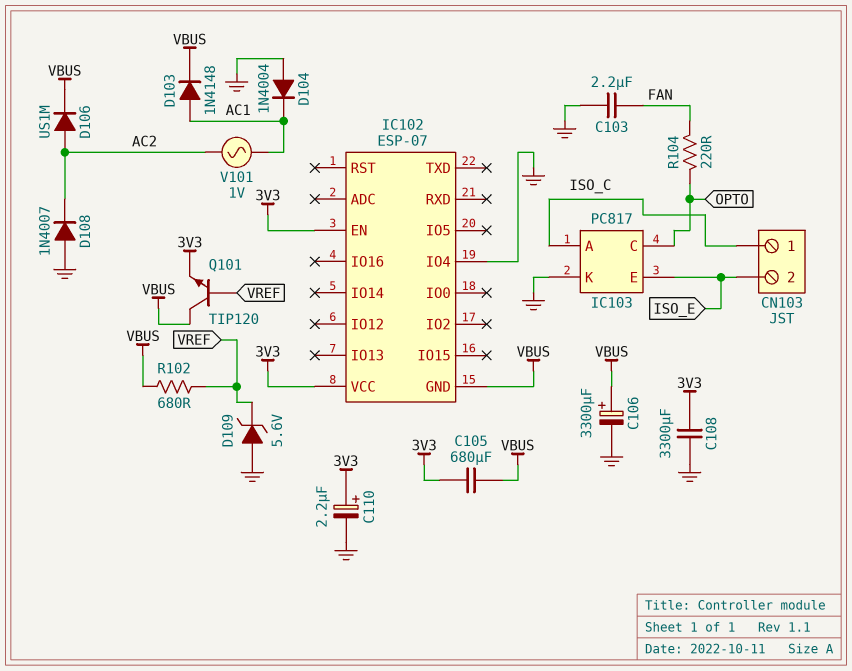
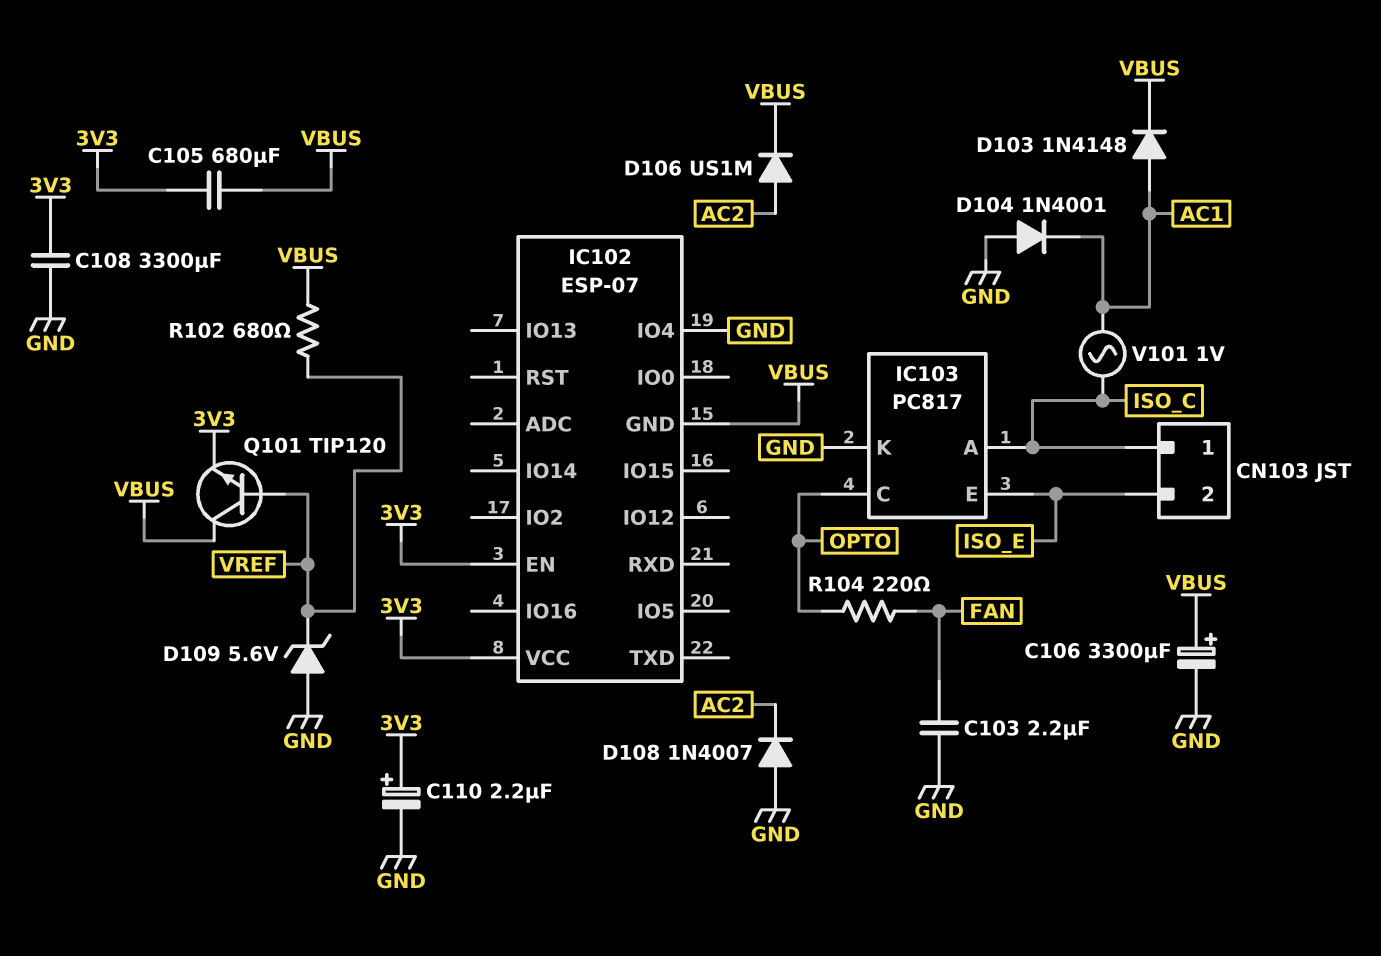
D104: diode 1N4004 (A GND, K AC1) -> diode 1N4001 (A GND, K AC1)
V101: AC 1V (AC1, AC2) -> AC 1V (AC1, ISO_C)

